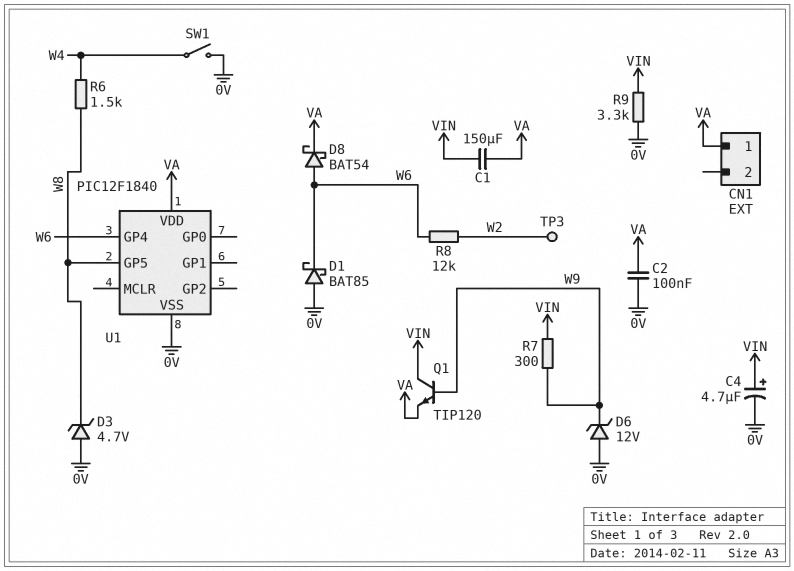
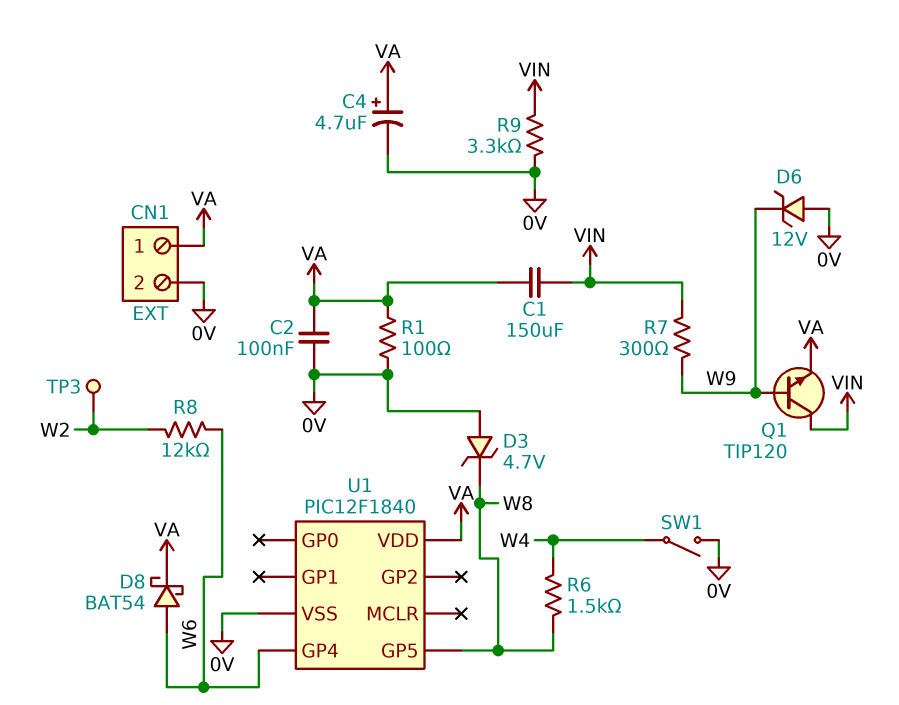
C4: 4.7uF (plus VIN, minus 0V) -> 4.7uF (plus VA, minus 0V)
CN1 pin 2: none -> 0V
D1: schottky BAT85 (A 0V, K W6) -> none
R1: none -> 100 (0V, VA)

